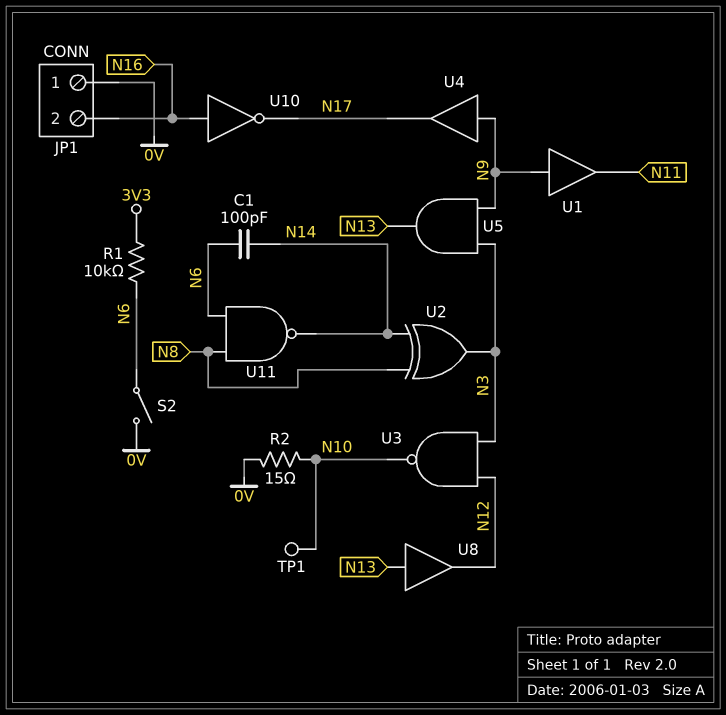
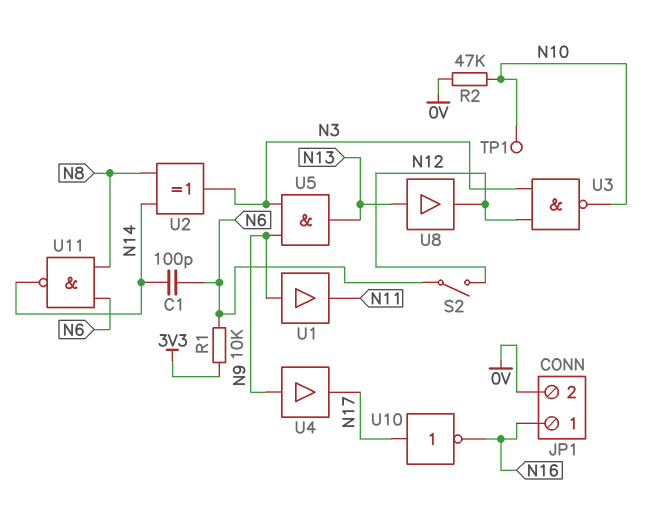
JP1 pin 1: 0V -> N16
JP1 pin 2: N16 -> 0V
R2: 15 (0V, N10) -> 47k (0V, N10)
S2: switch (0V, N6) -> switch (N6, N12)
U10: NOT (in N16, out N17) -> NOT (in N17, out N16)

